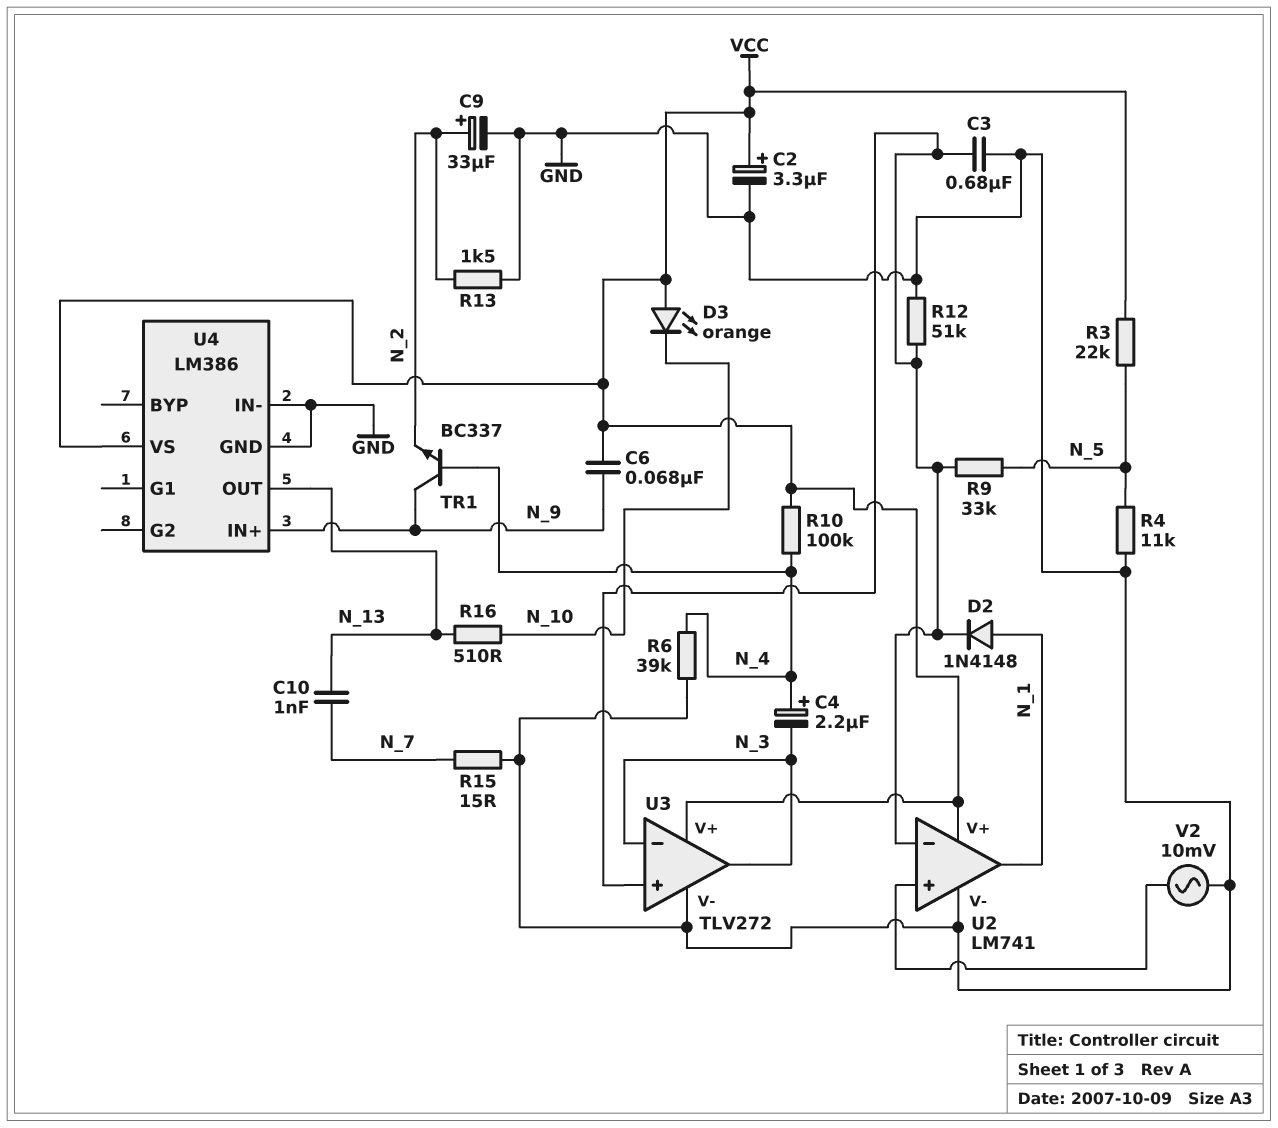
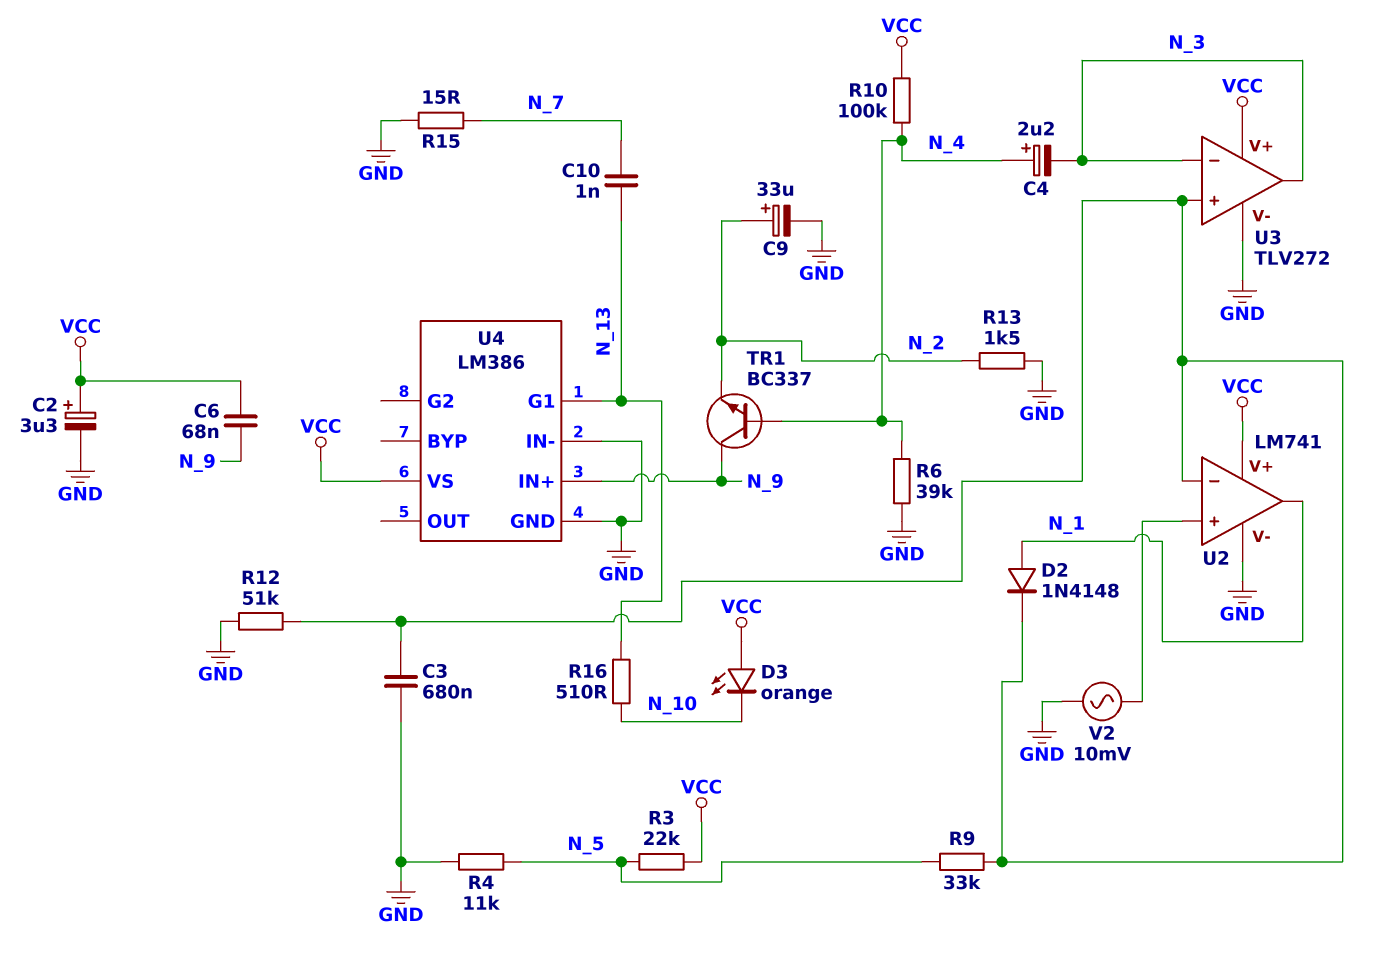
U4 pin G1: none -> N_13
U4 pin OUT: N_13 -> none

